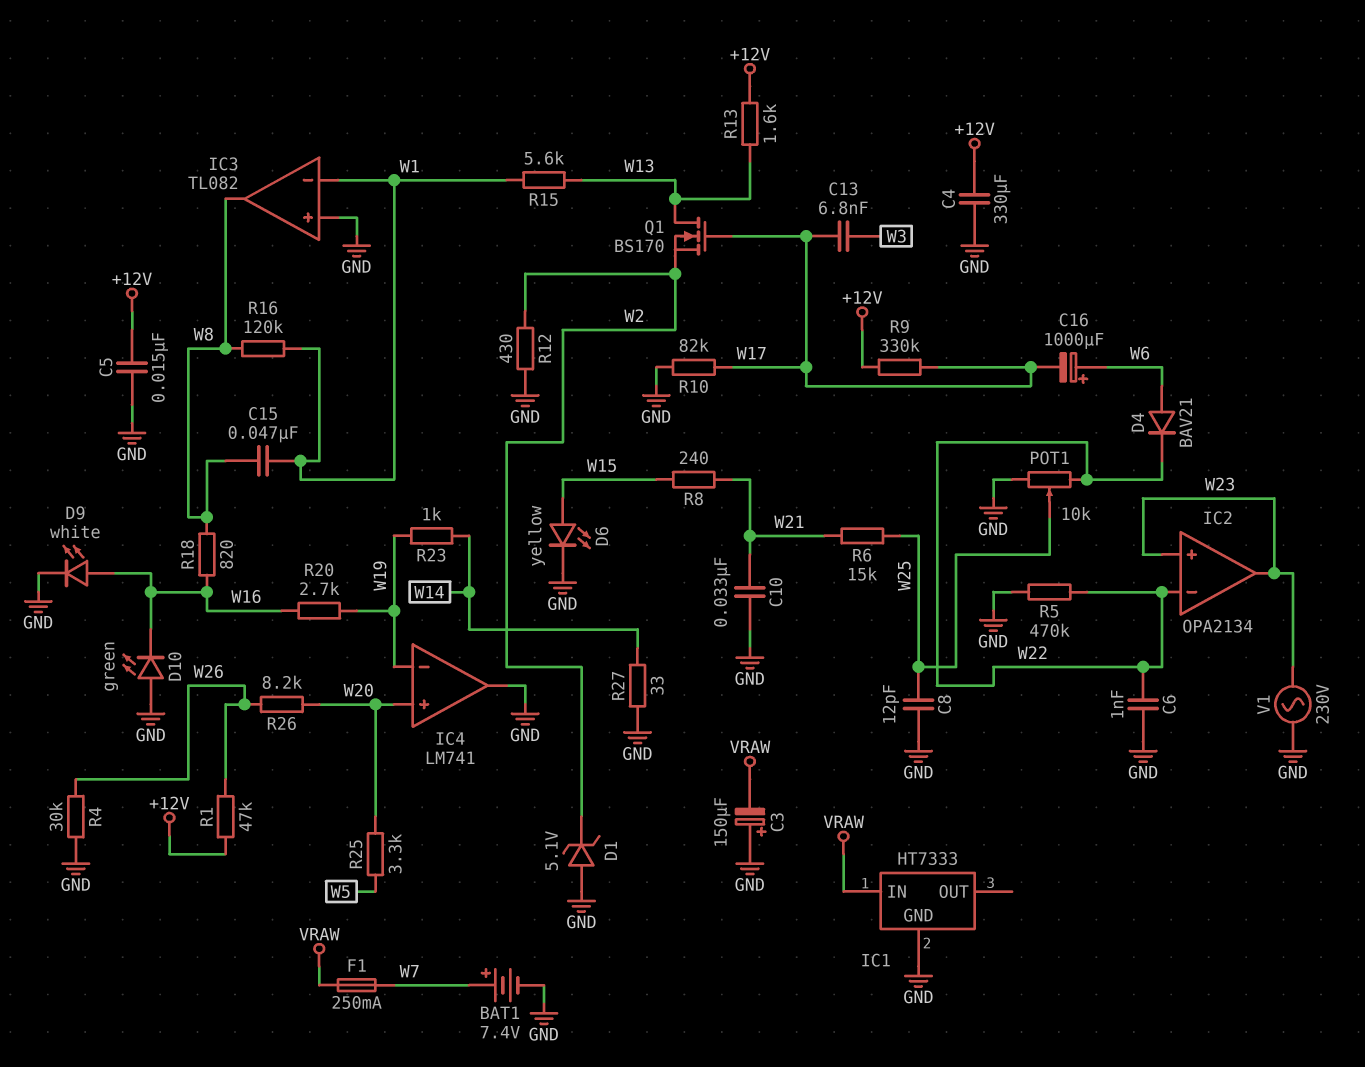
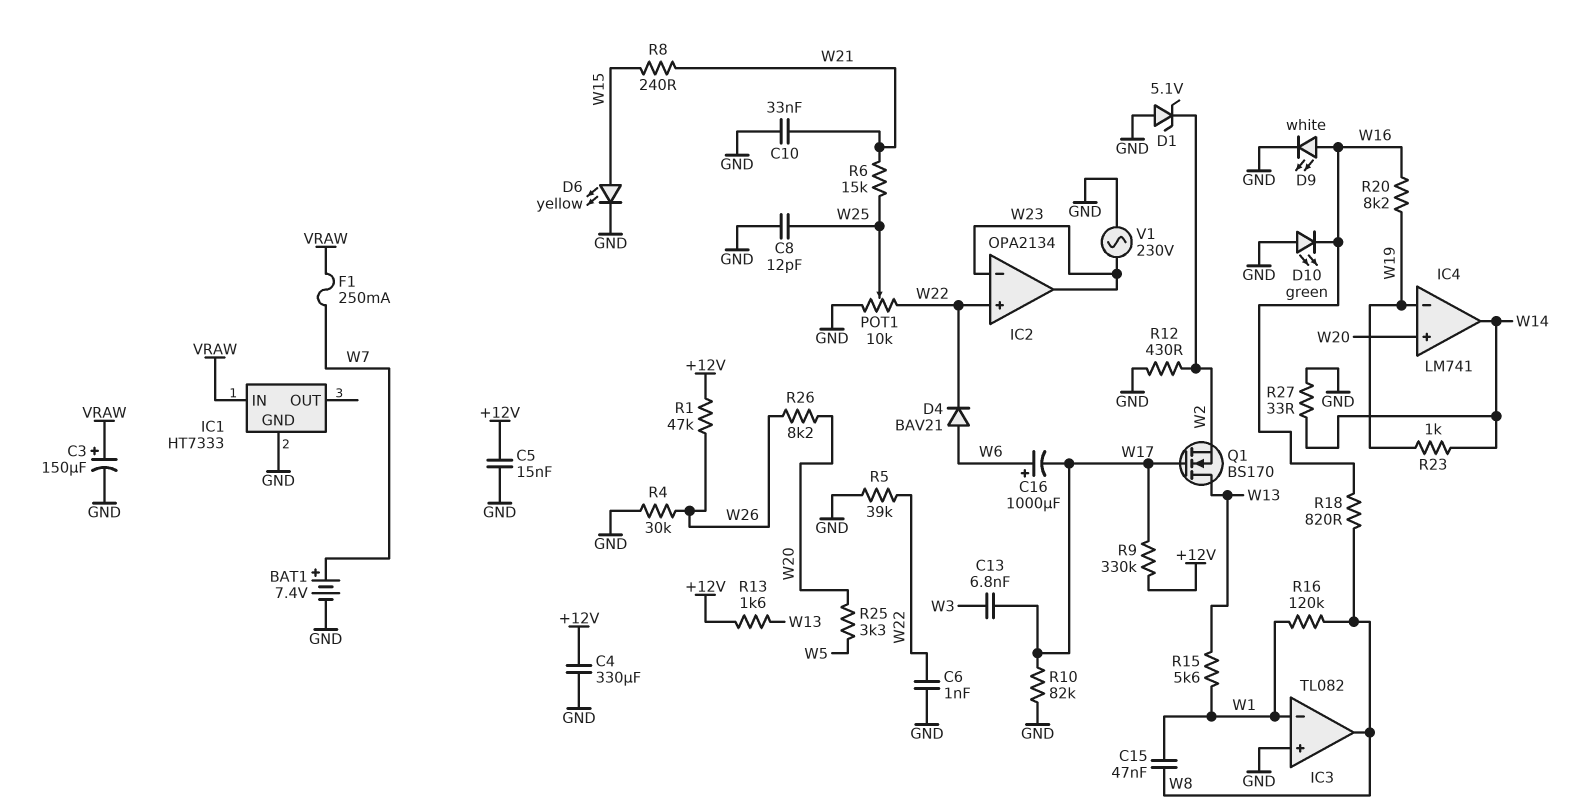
C3: 150uF (plus GND, minus VRAW) -> 150uF (plus VRAW, minus GND)
IC2 pin in+: W23 -> W22
IC2 pin in-: W22 -> W23
IC4 pin out: GND -> W14
R5: 470k (GND, W22) -> 39k (GND, W22)
R20: 2.7k (W16, W19) -> 8.2k (W16, W19)

